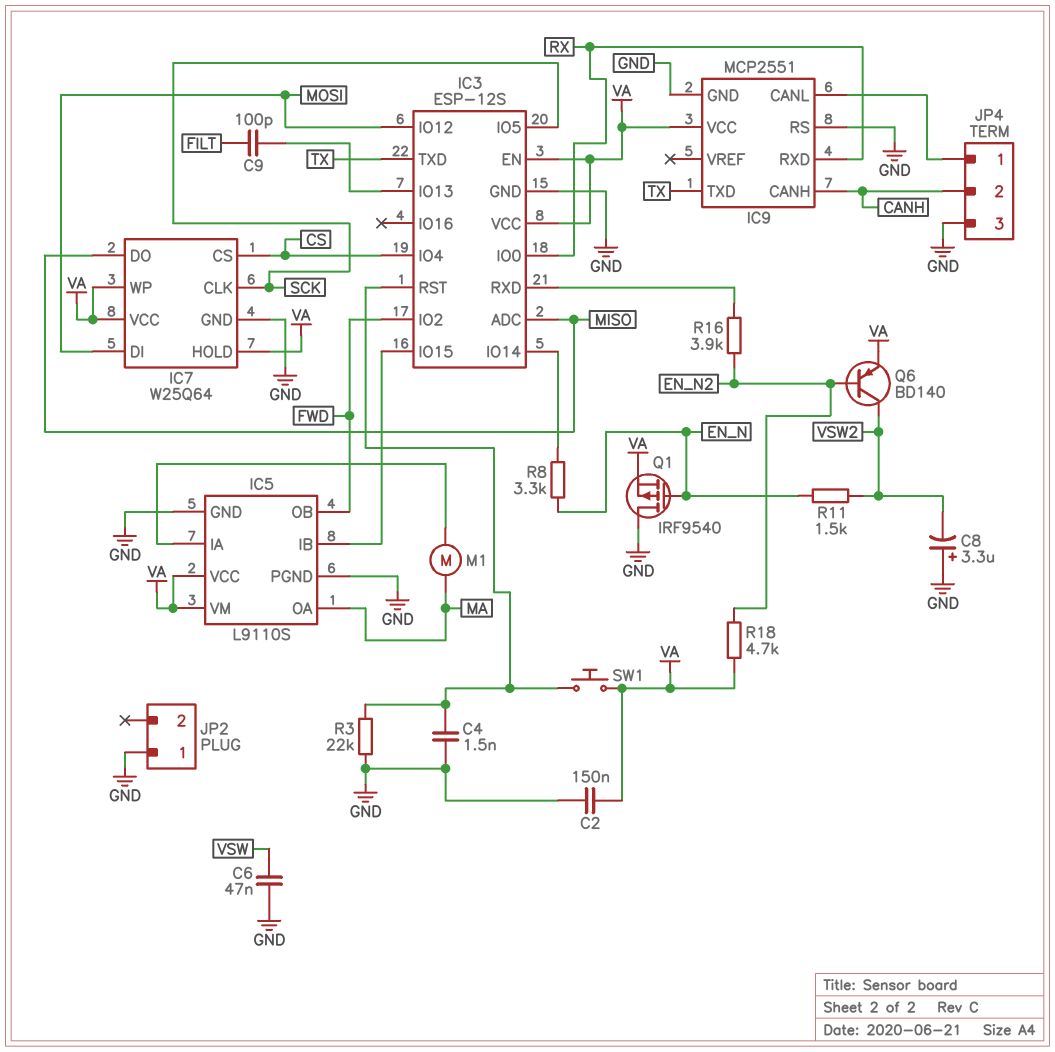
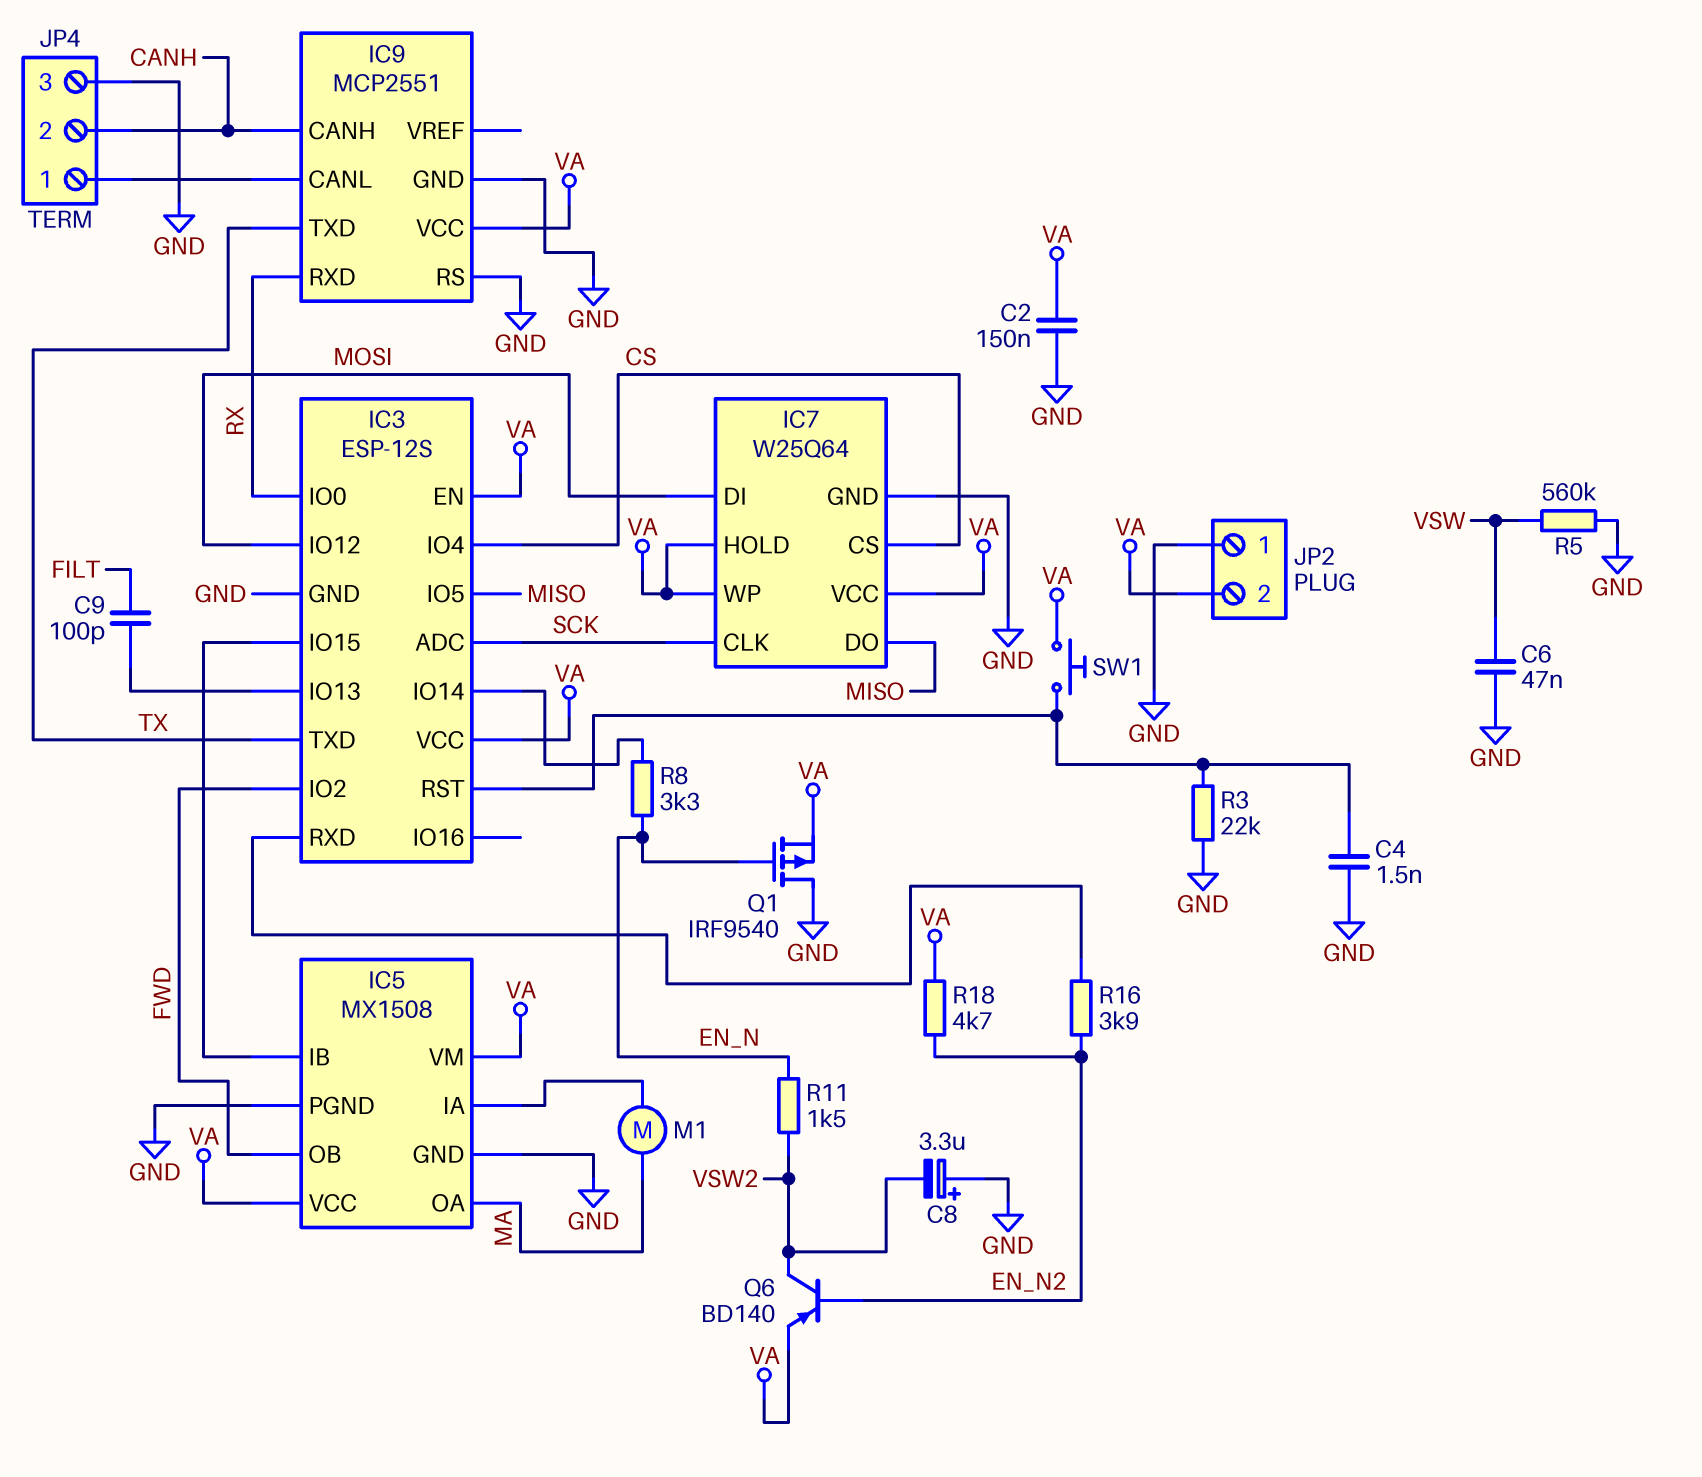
IC3 pin ADC: MISO -> SCK
IC3 pin IO5: SCK -> MISO
IC5: L9110S -> MX1508
JP2 pin 2: none -> VA
R5: none -> 560k (GND, VSW)

